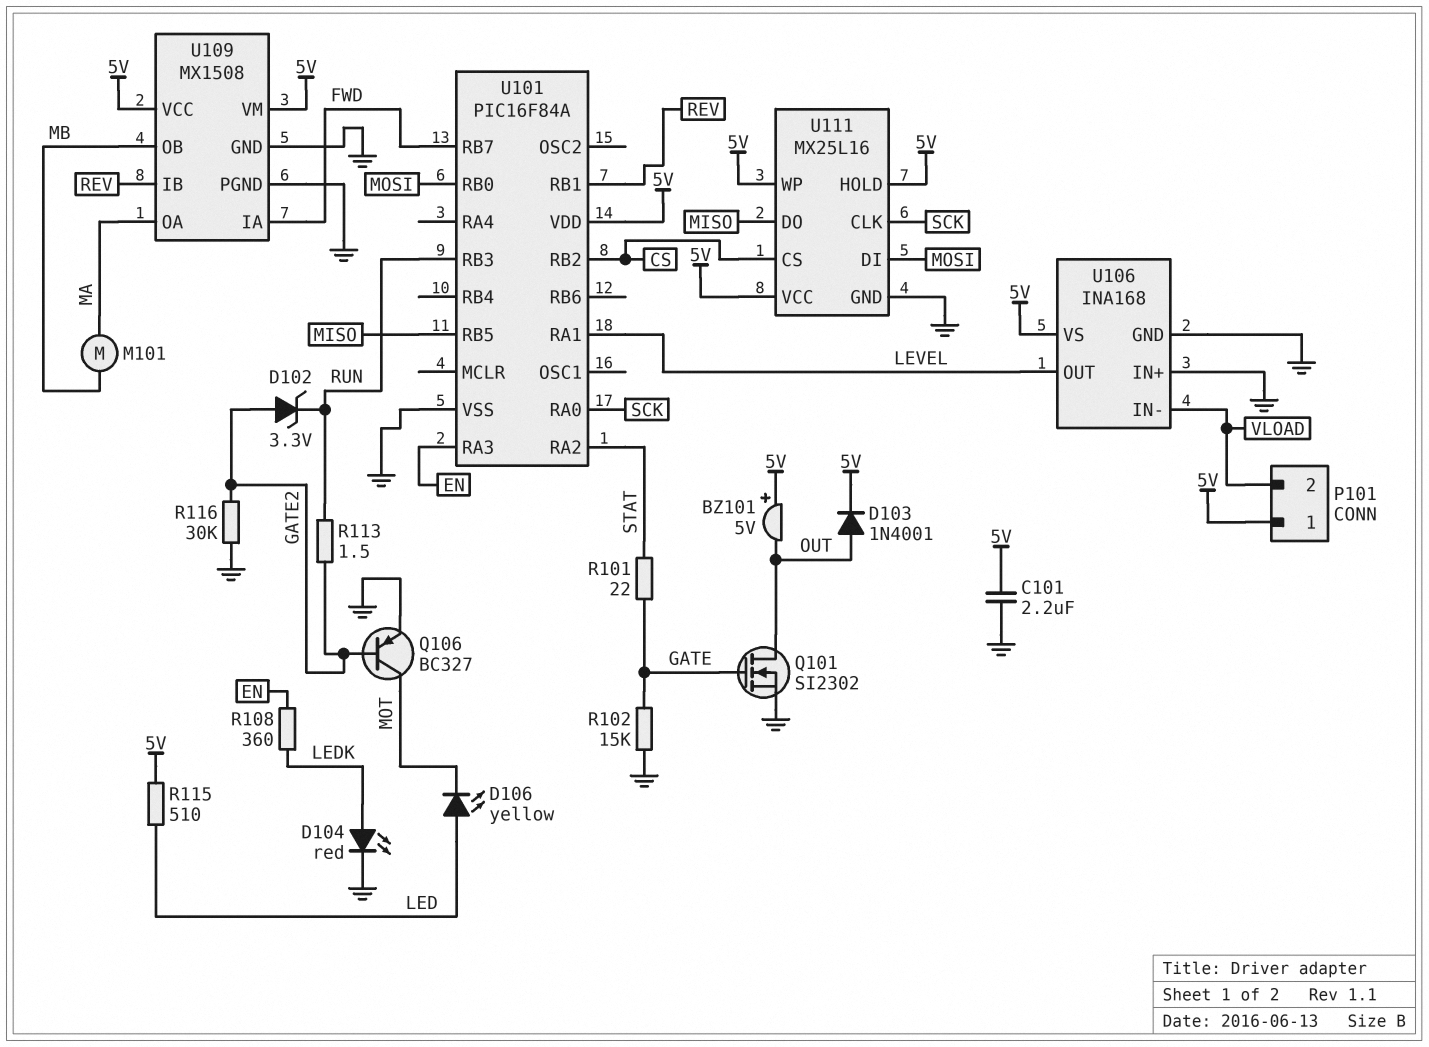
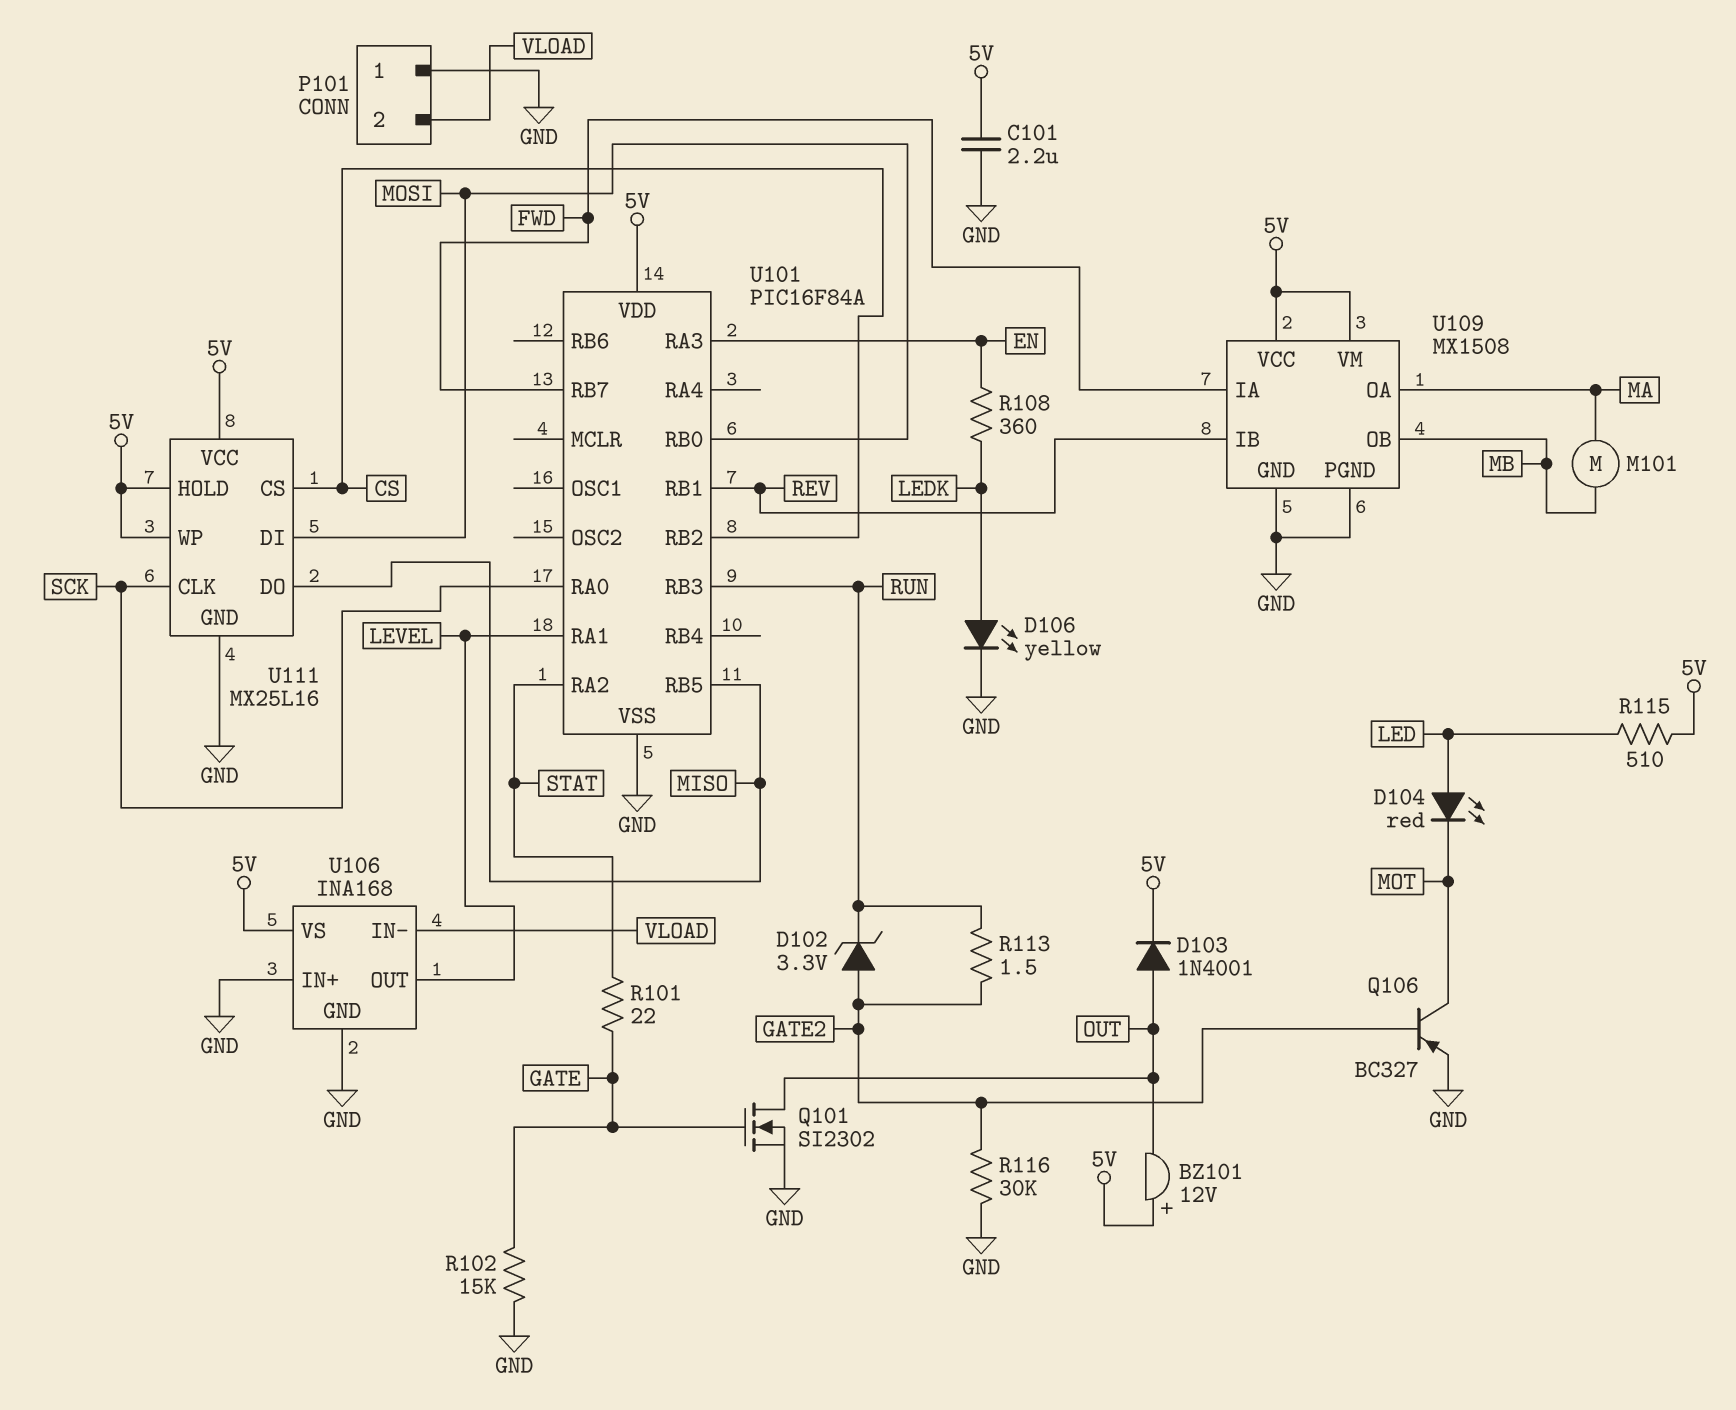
BZ101: buzzer 5V (plus 5V, minus OUT) -> buzzer 12V (plus 5V, minus OUT)
D104: LED red (A LEDK, K GND) -> LED red (A LED, K MOT)
D106: LED yellow (A LED, K MOT) -> LED yellow (A LEDK, K GND)
P101 pin 1: 5V -> GND

